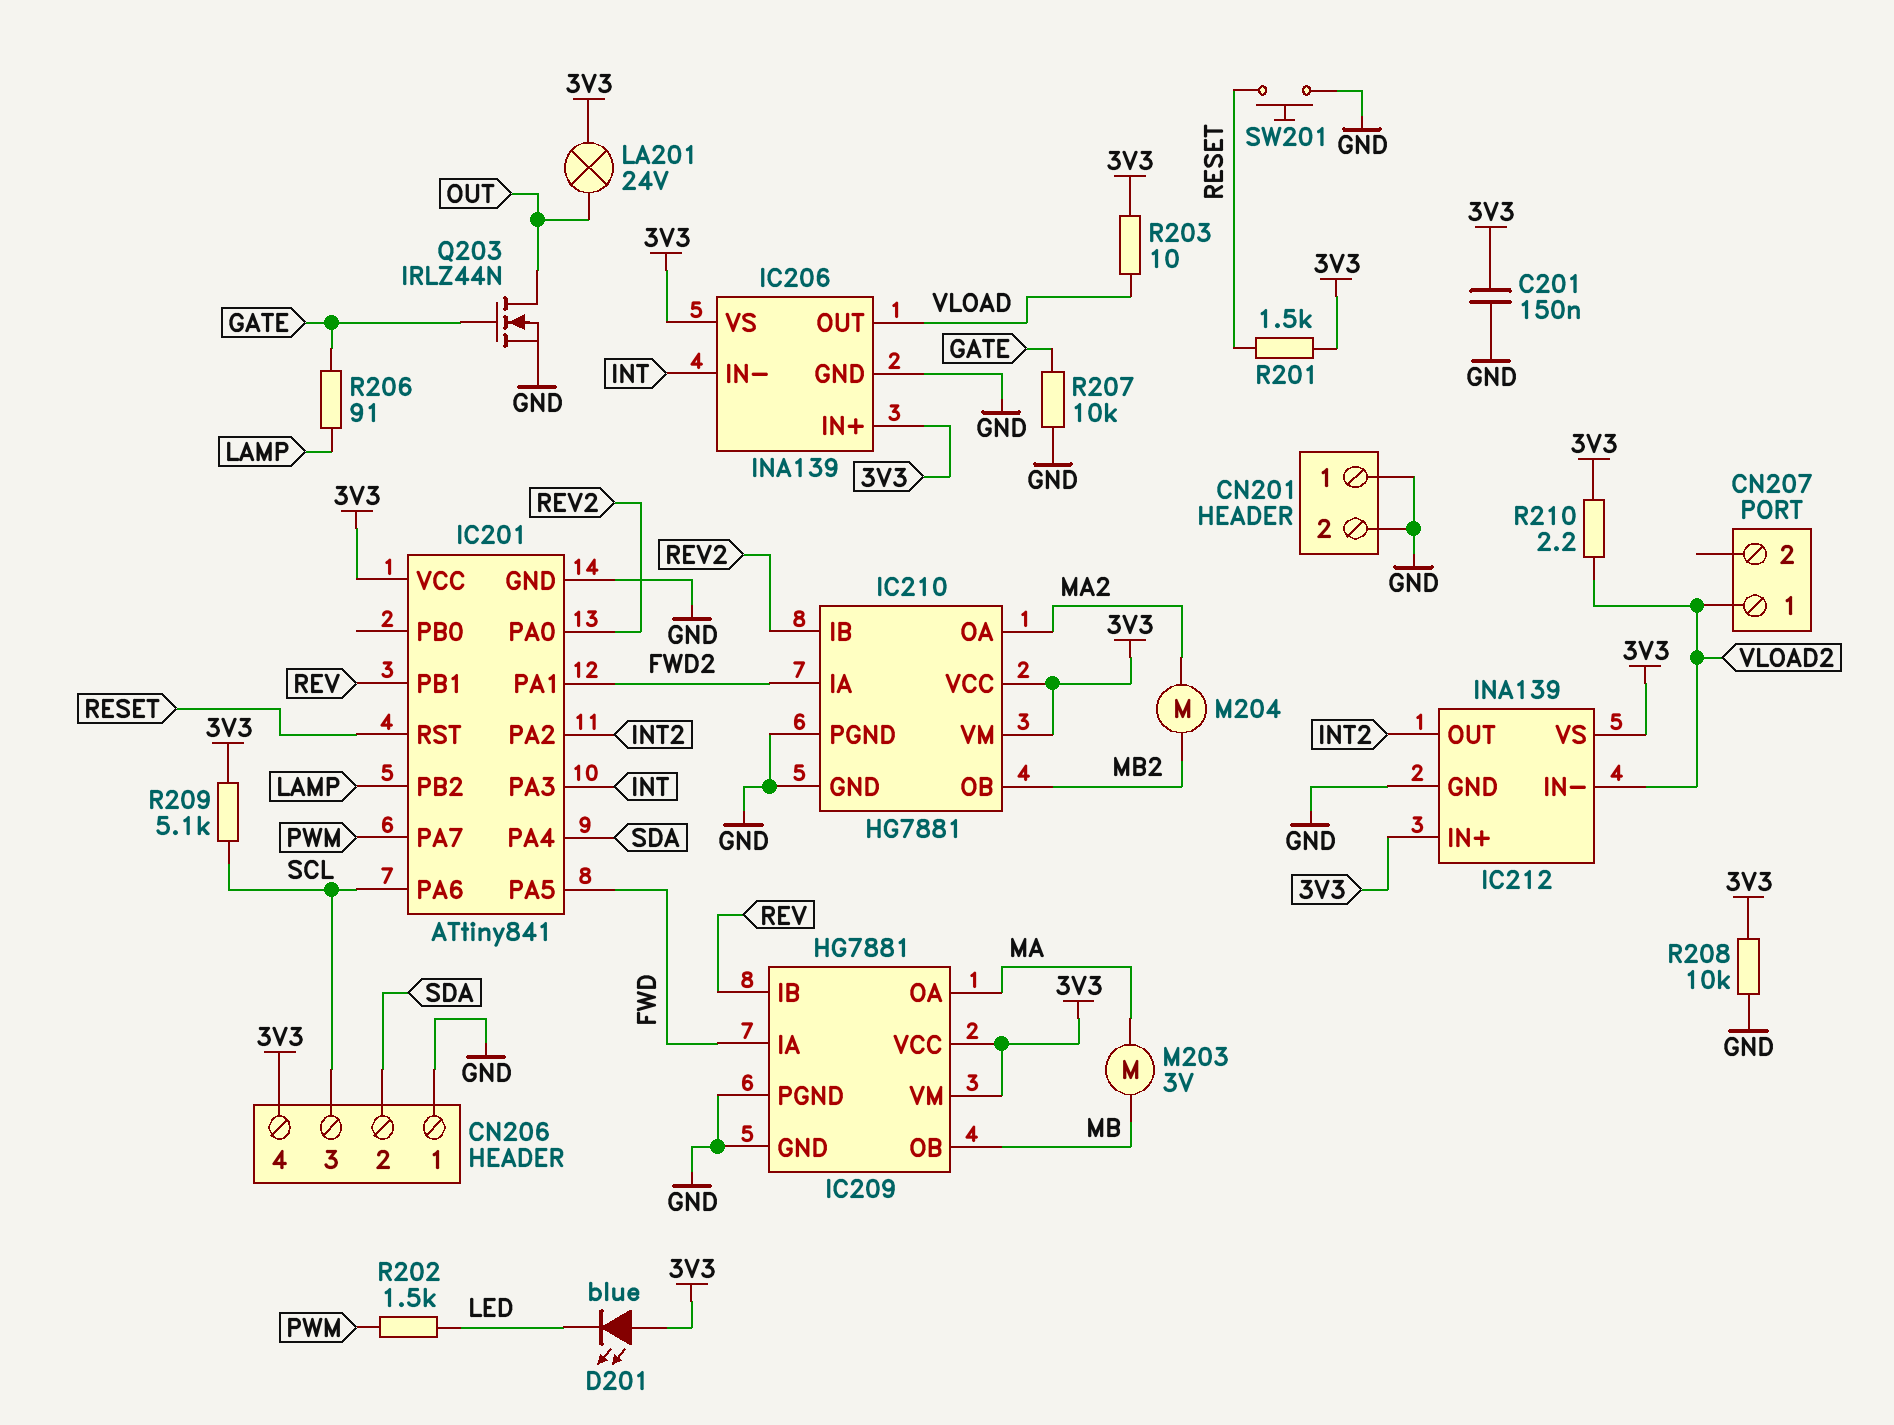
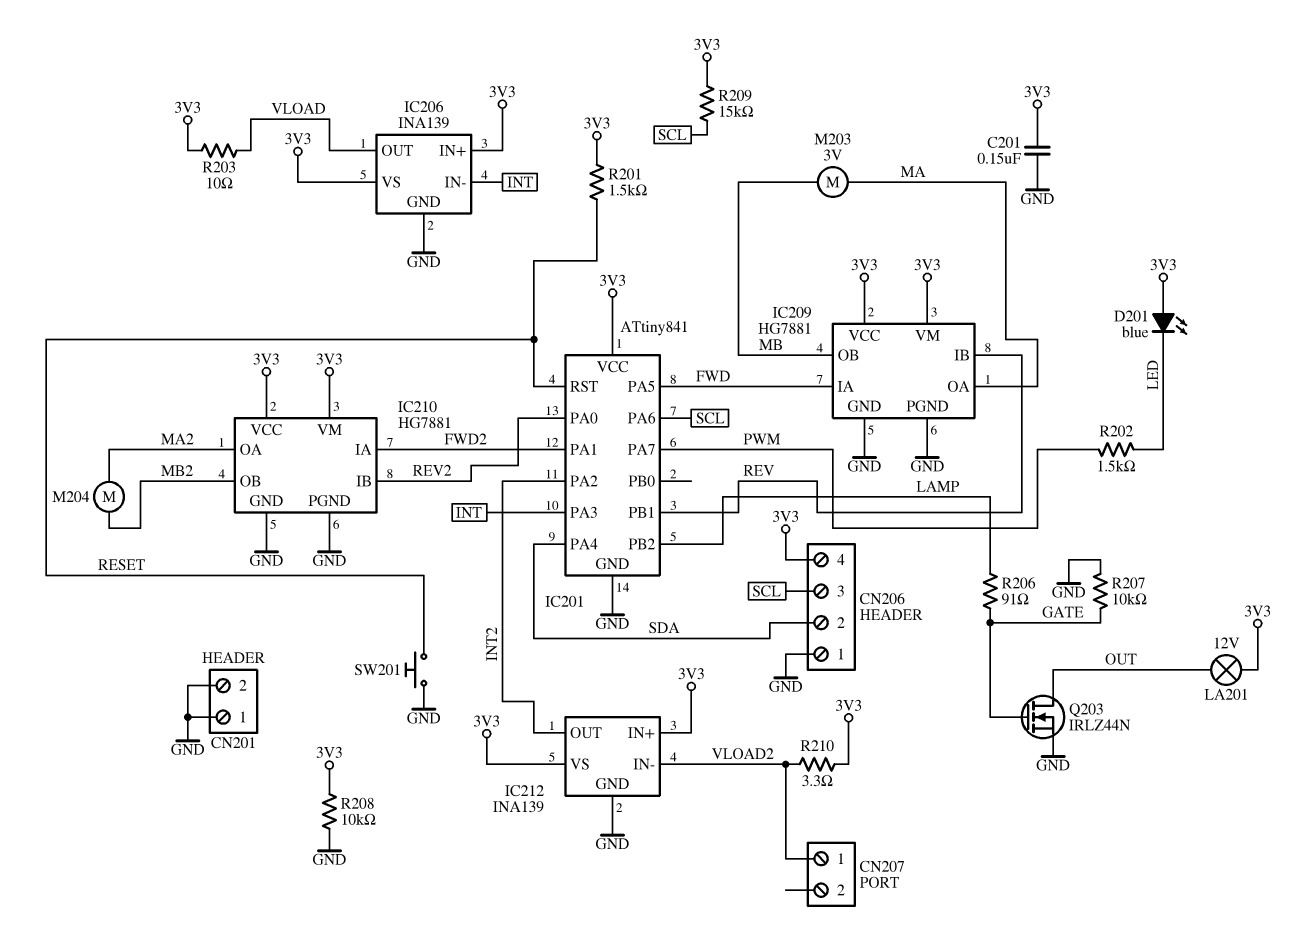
LA201: lamp 24V (3V3, OUT) -> lamp 12V (3V3, OUT)
R209: 5.1k (3V3, SCL) -> 15k (3V3, SCL)
R210: 2.2 (3V3, VLOAD2) -> 3.3 (3V3, VLOAD2)

